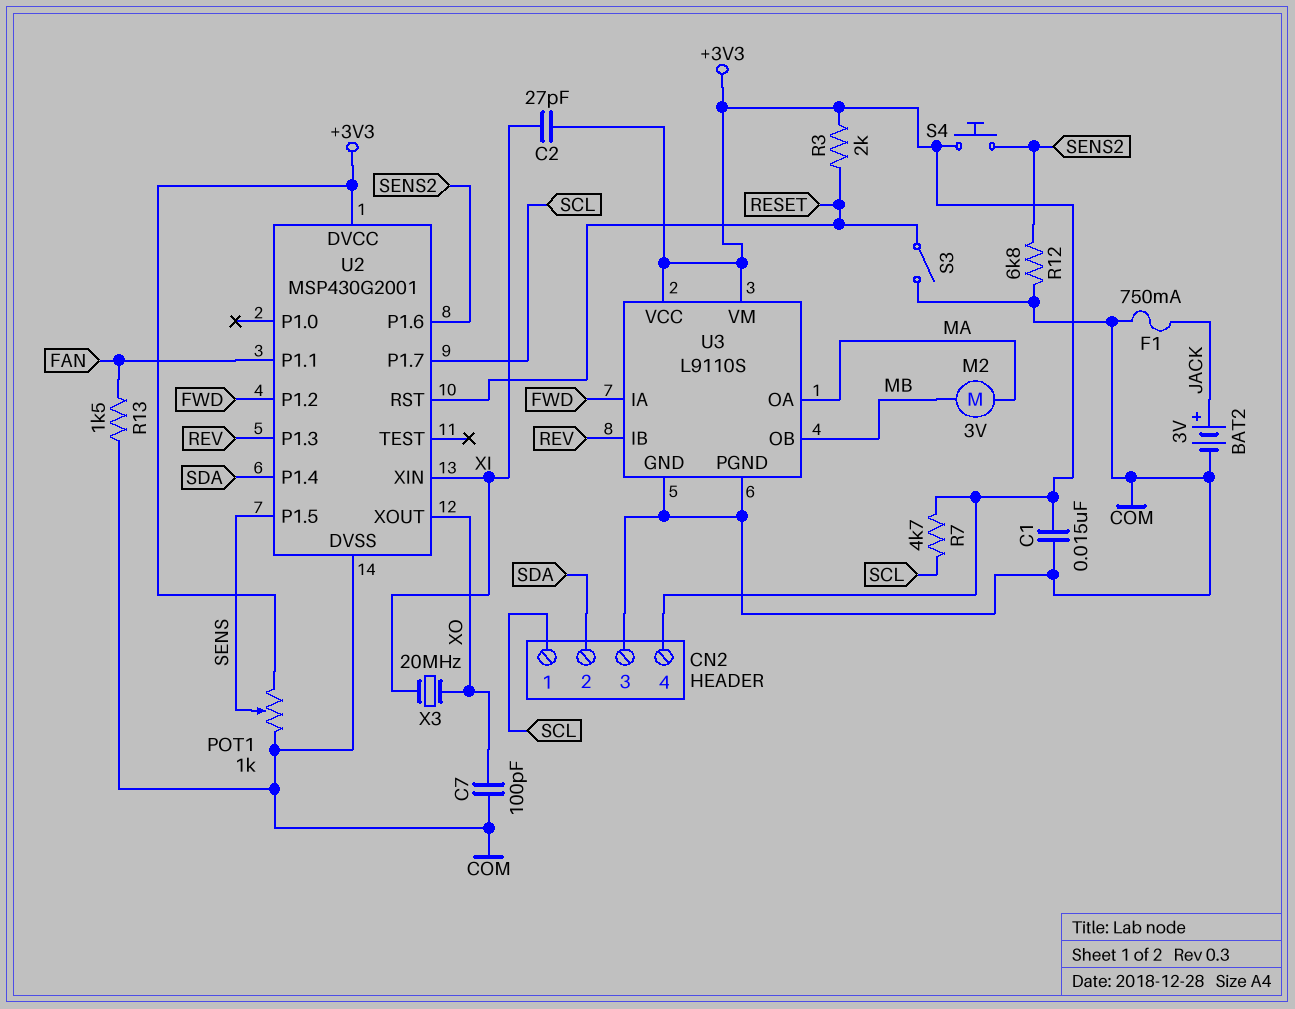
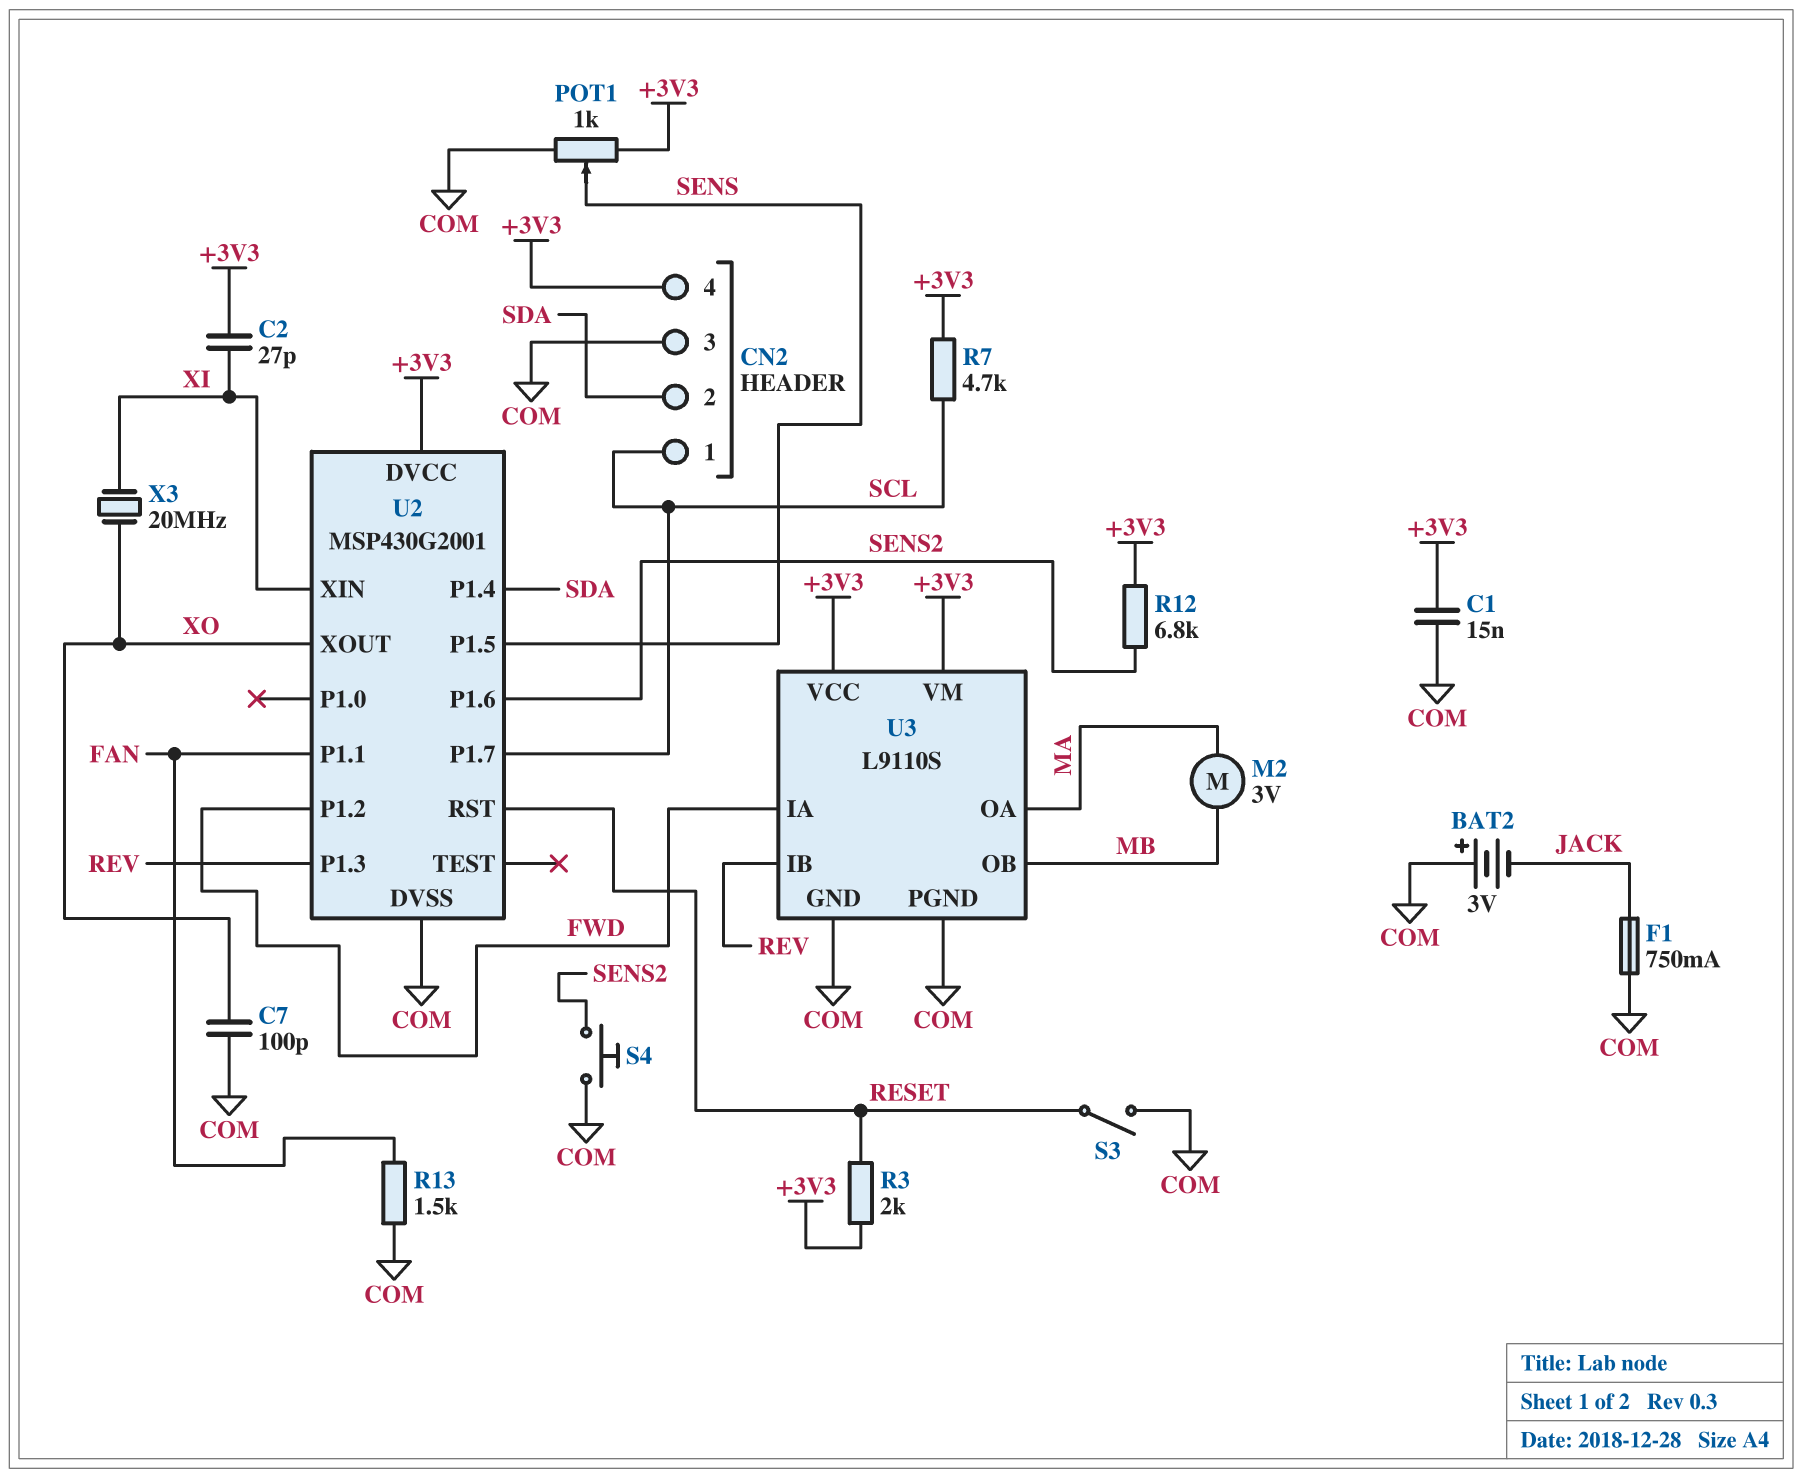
BAT2: 3V (plus JACK, minus COM) -> 3V (plus COM, minus JACK)
R12: 6.8k (COM, SENS2) -> 6.8k (+3V3, SENS2)
S4: button (+3V3, SENS2) -> button (COM, SENS2)

